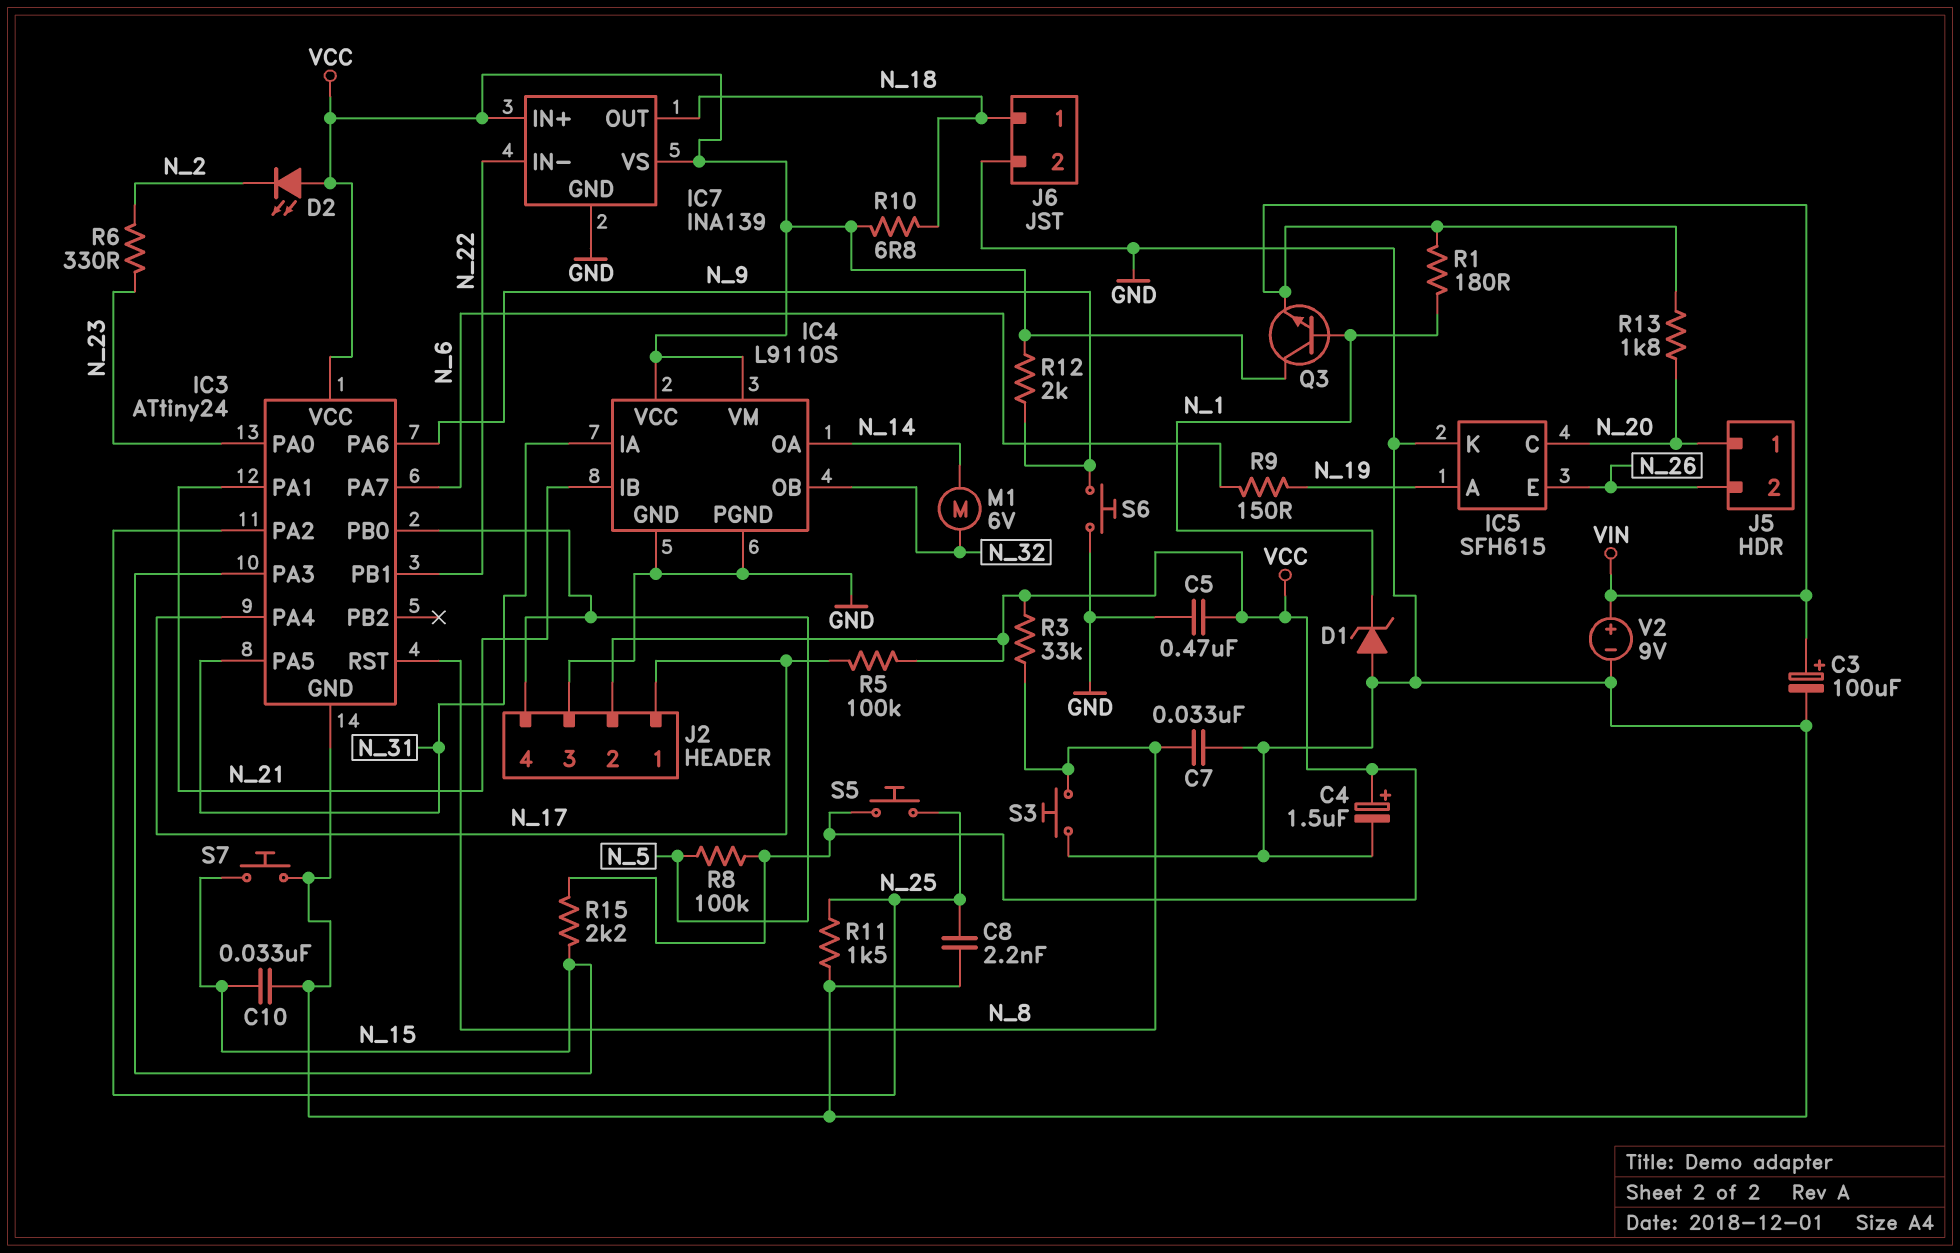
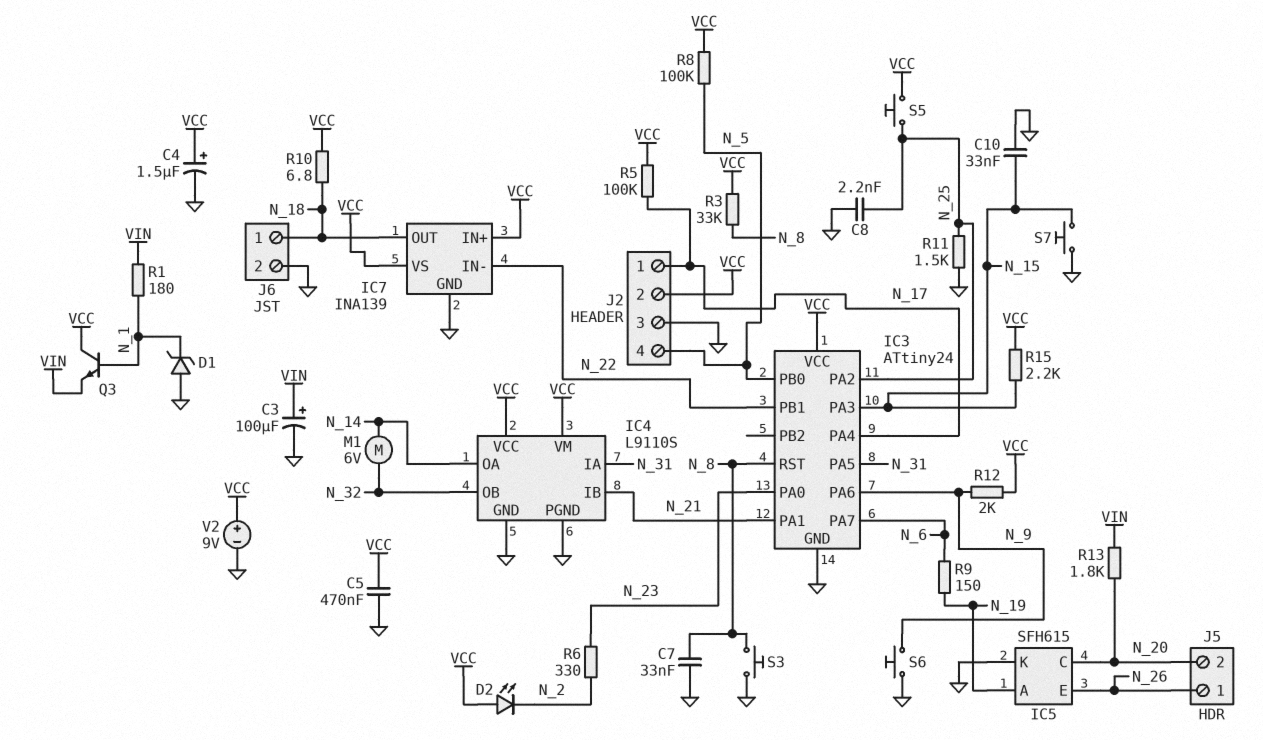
J5 pin 1: N_20 -> N_26
J5 pin 2: N_26 -> N_20
V2: 9V (plus VIN, minus GND) -> 9V (plus VCC, minus GND)

